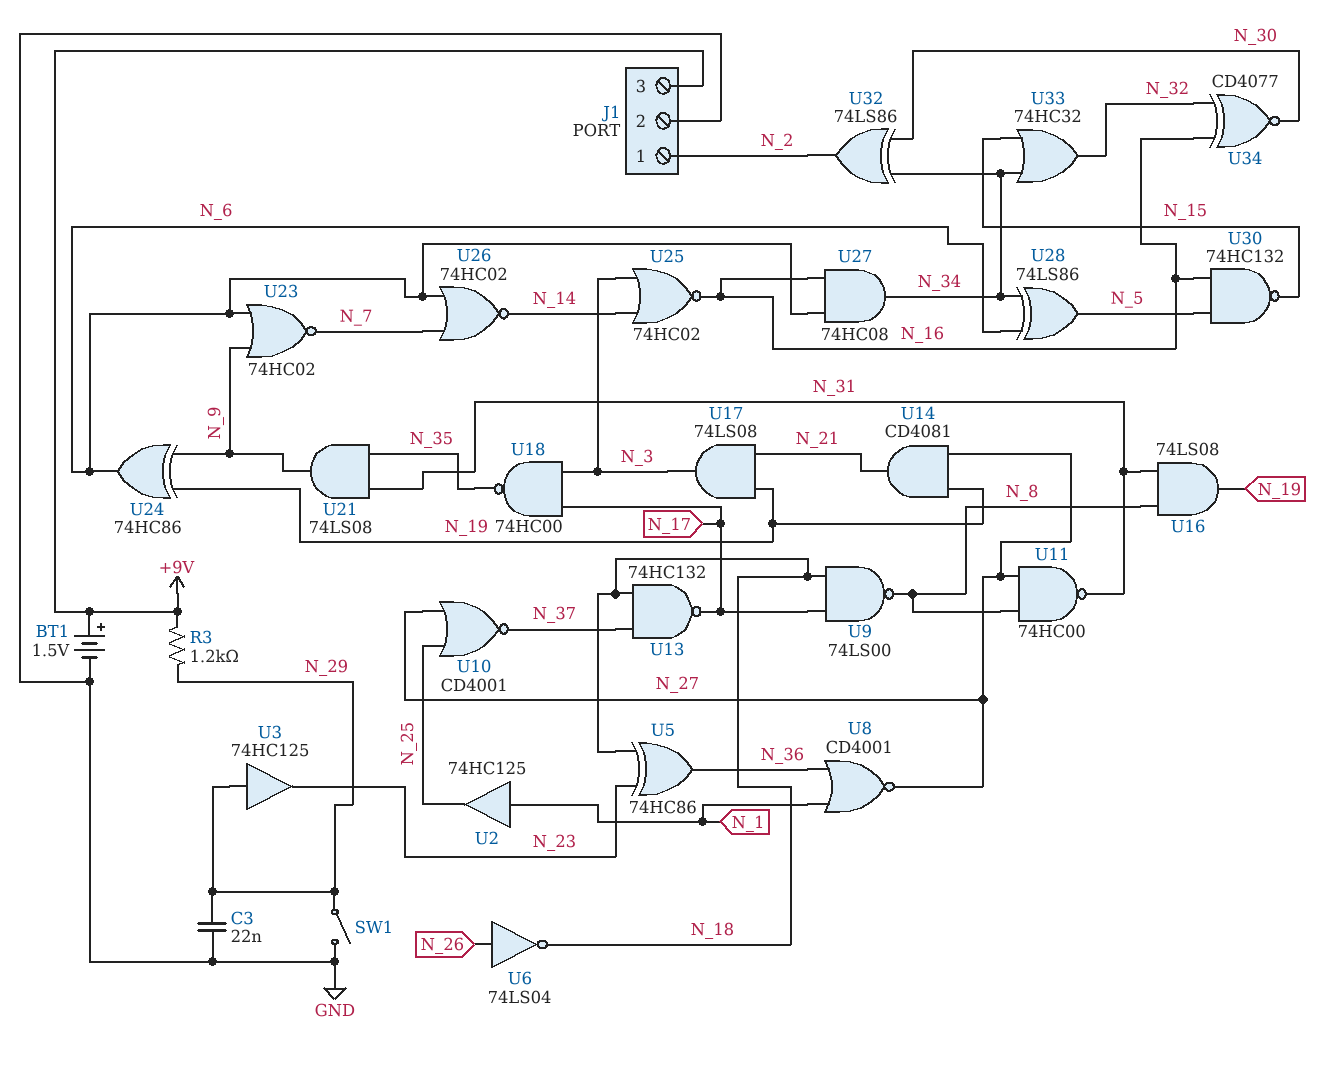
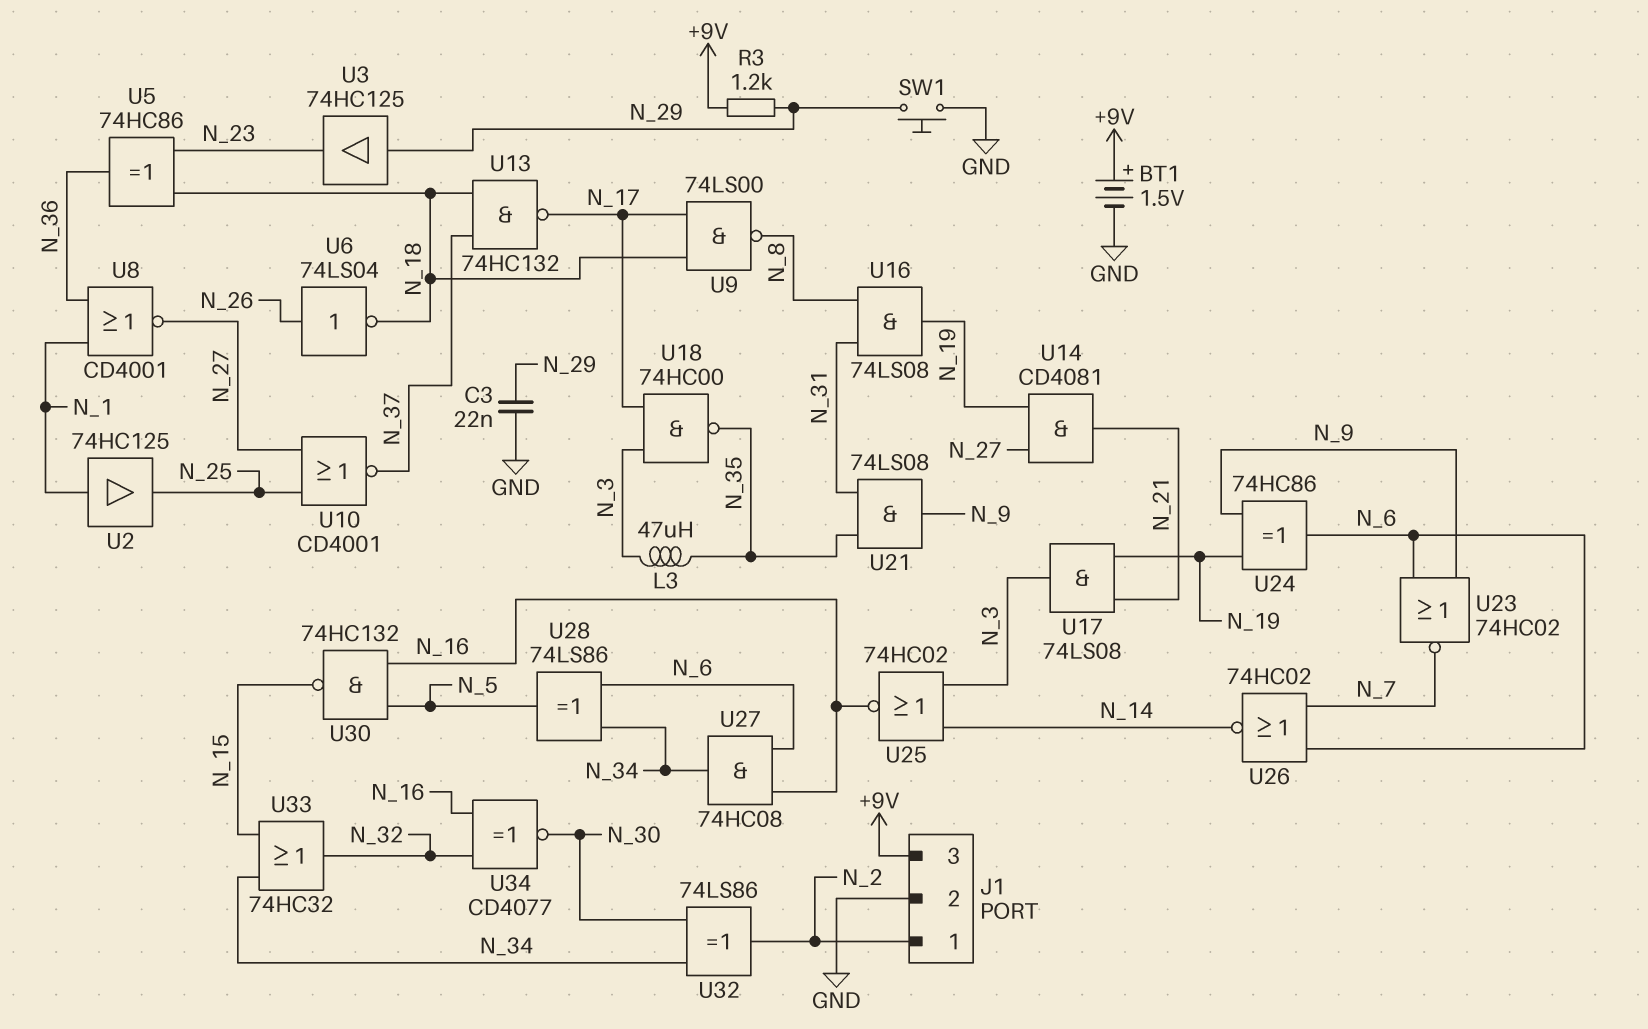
L3: none -> 47uH (N_3, N_35)
SW1: switch (GND, N_29) -> button (GND, N_29)
U11: NAND 74HC00 (in N_8, in N_27, out N_31) -> none

